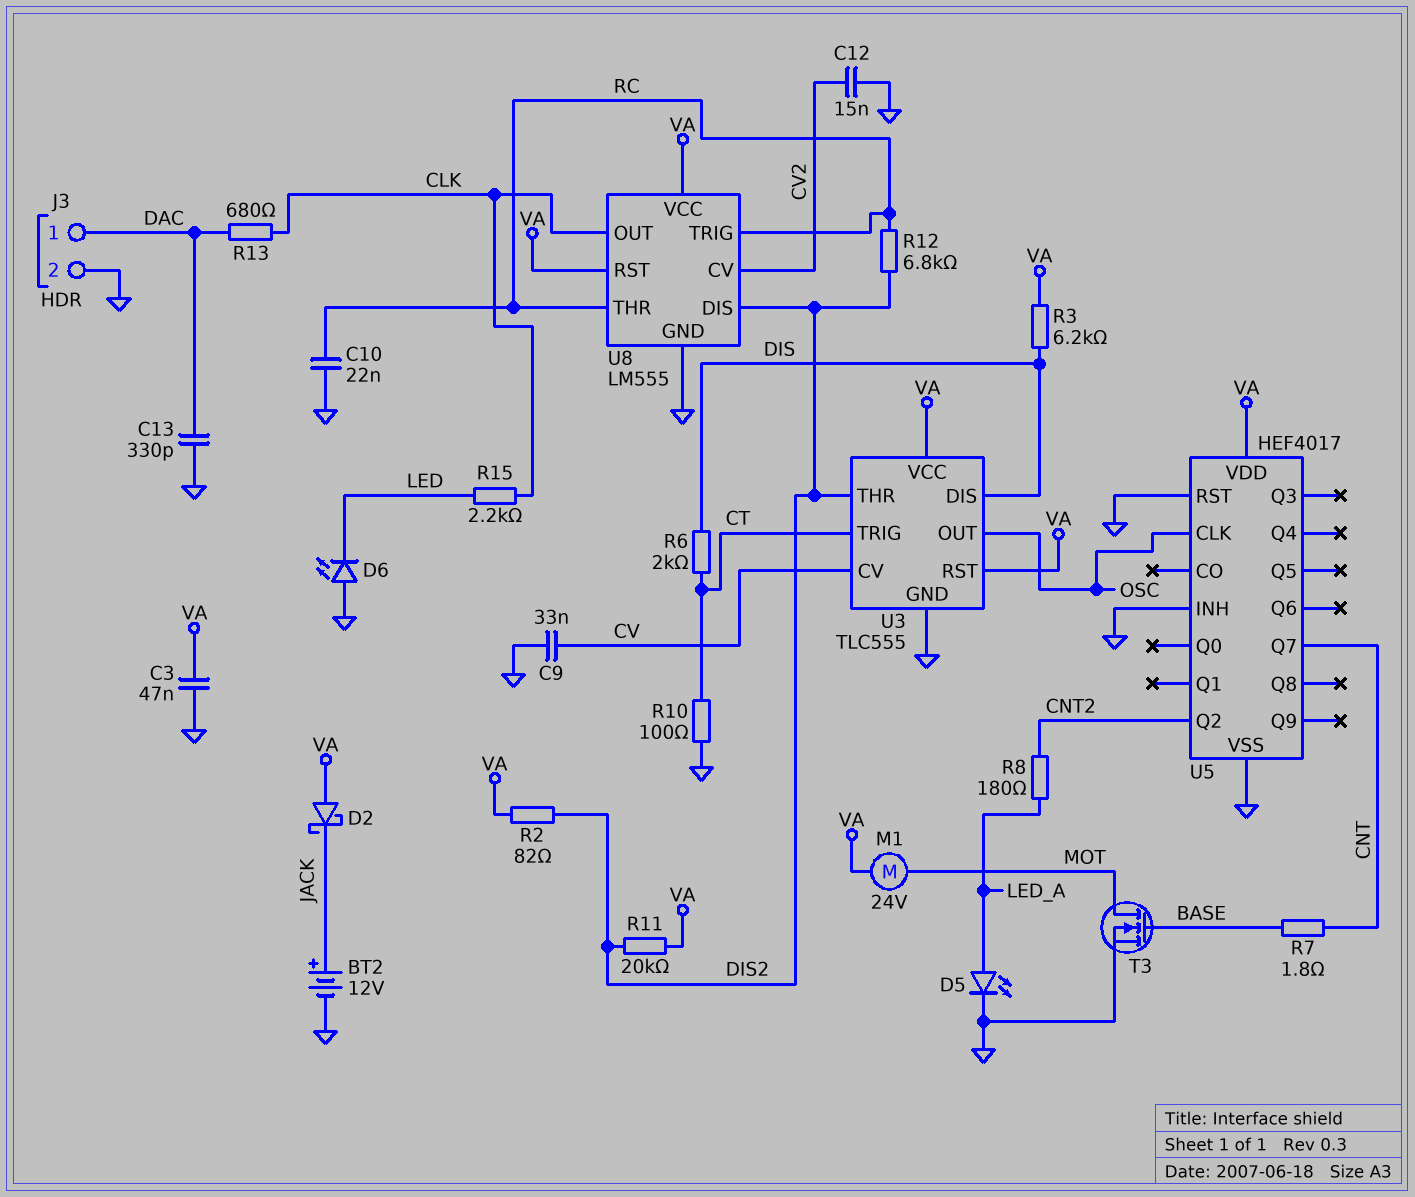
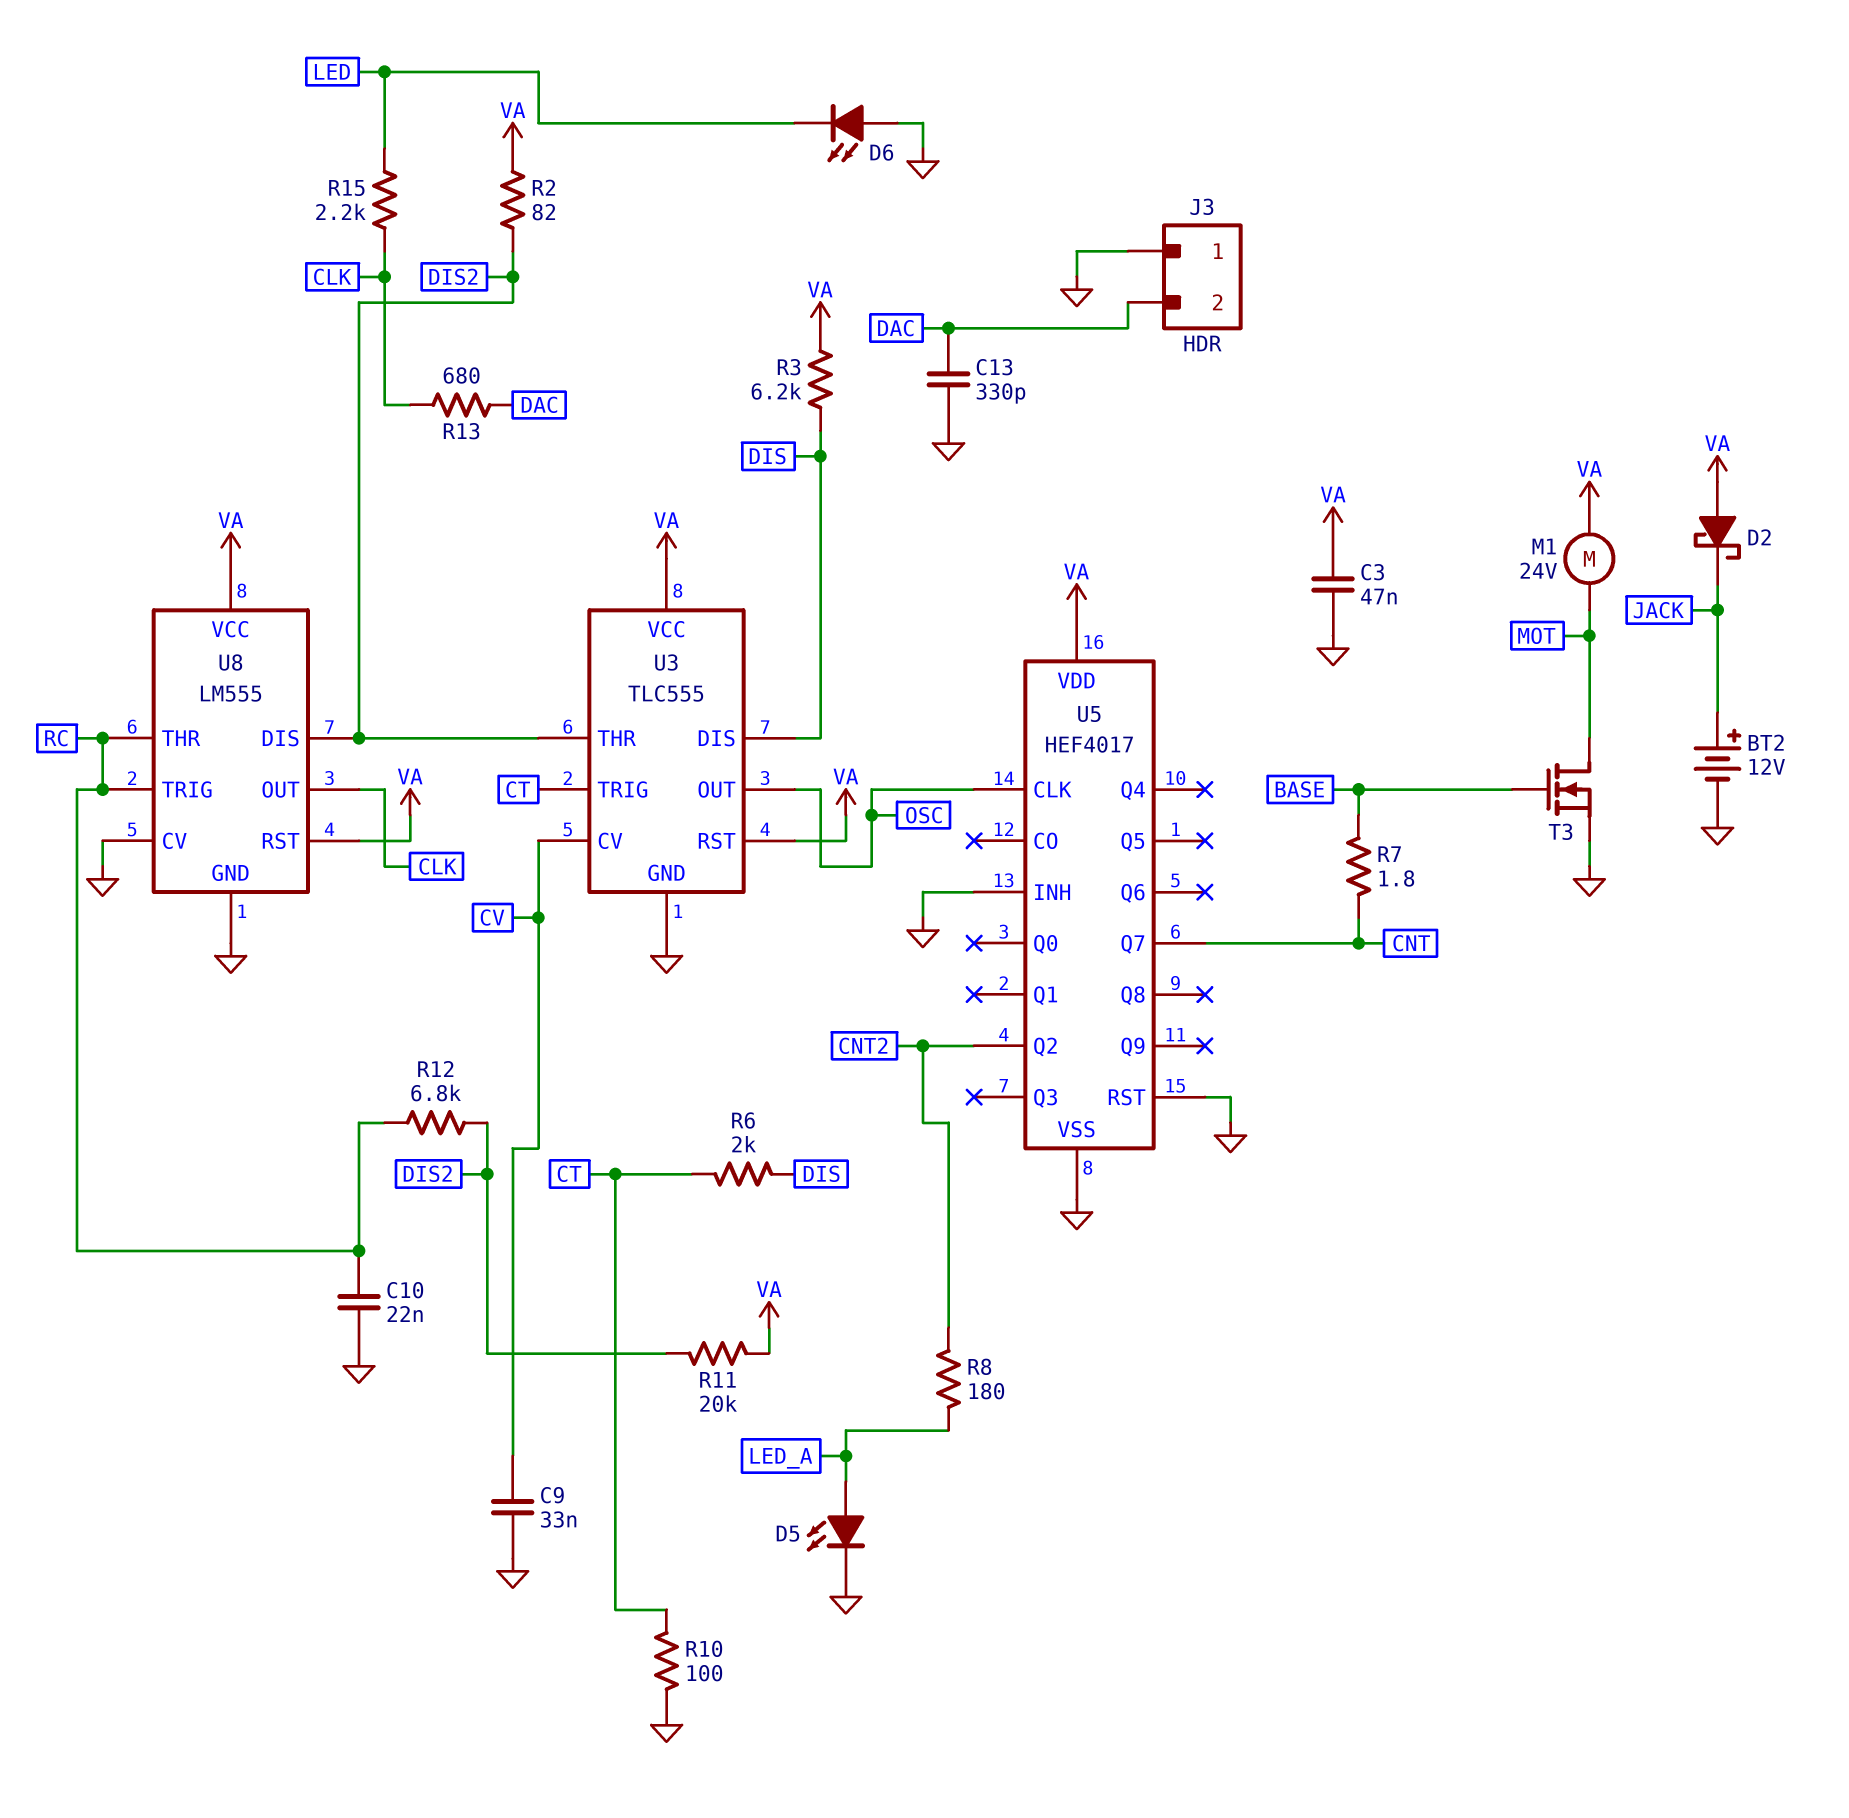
C12: 15nF (CV2, GND) -> none
J3 pin 1: DAC -> GND
J3 pin 2: GND -> DAC
U8 pin CV: CV2 -> GND

